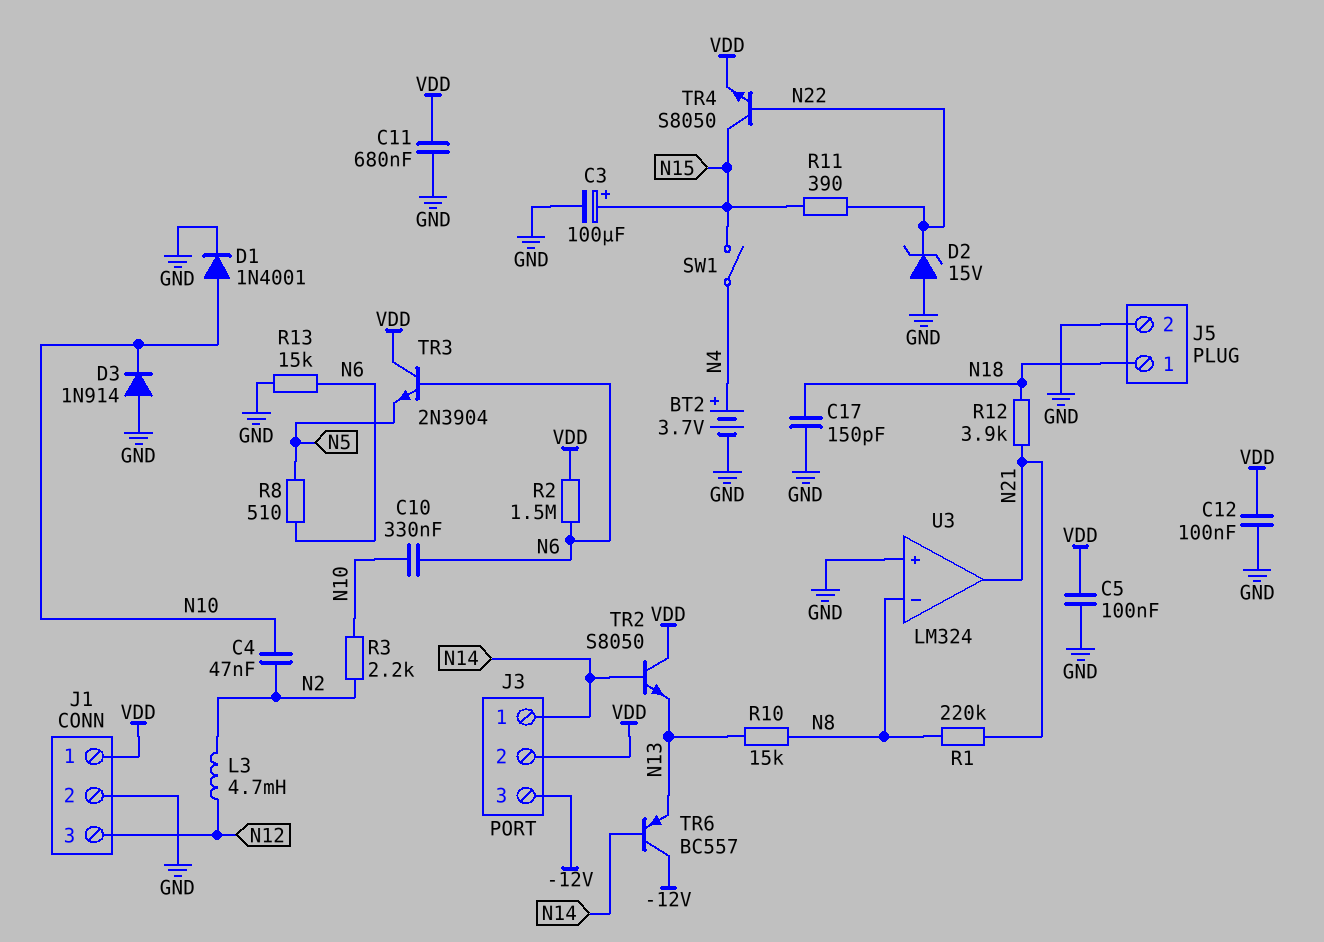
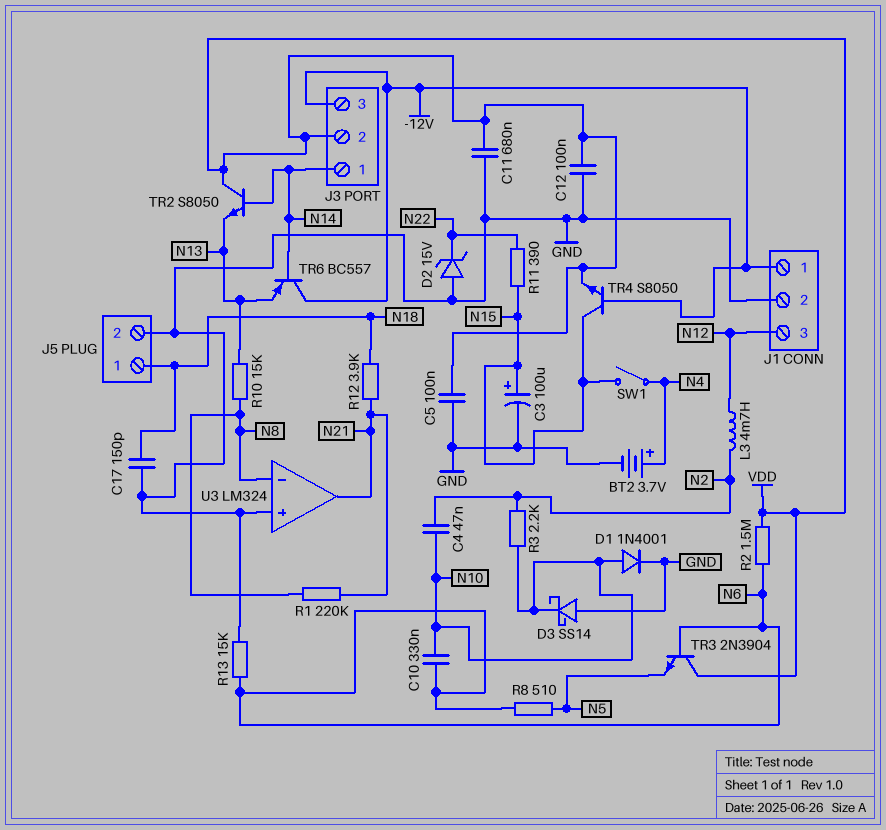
D3: diode 1N914 (A GND, K N10) -> schottky SS14 (A GND, K N10)
J1 pin 1: VDD -> -12V
TR4: NPN S8050 (B N22, C N15, E VDD) -> NPN S8050 (B -12V, C N15, E VDD)

